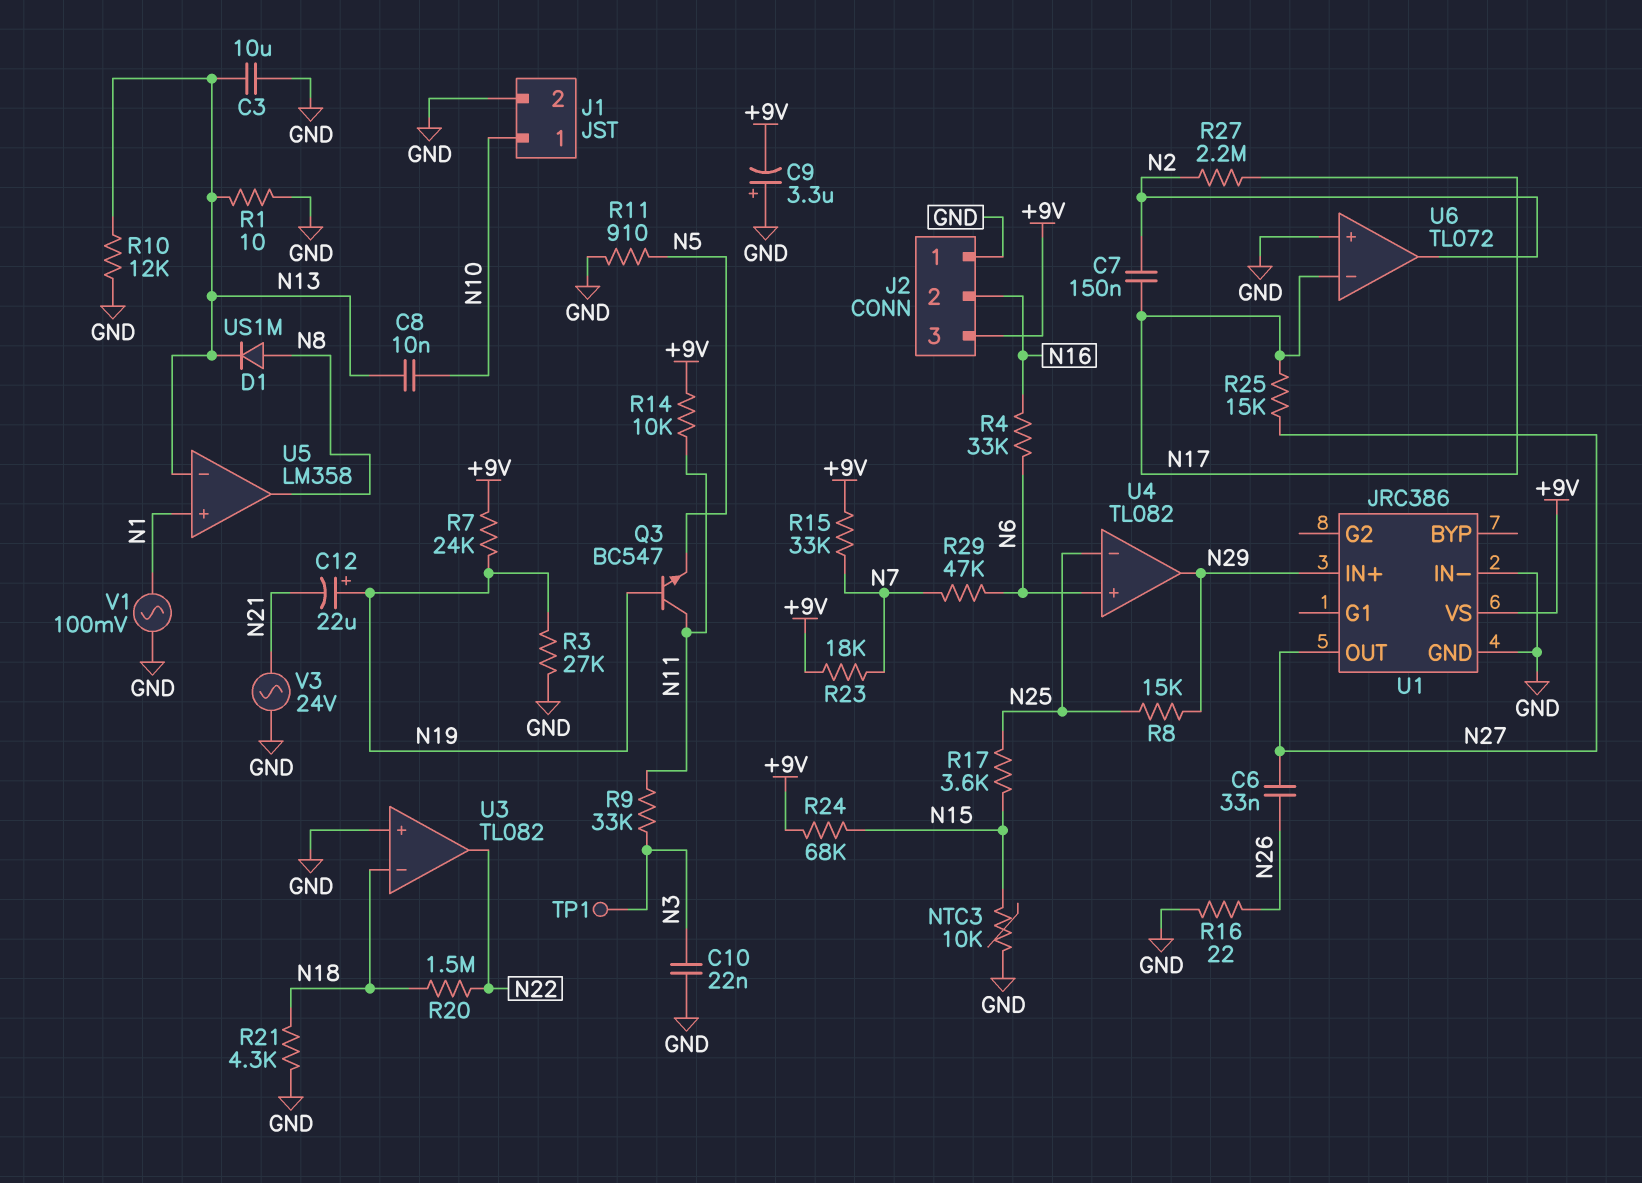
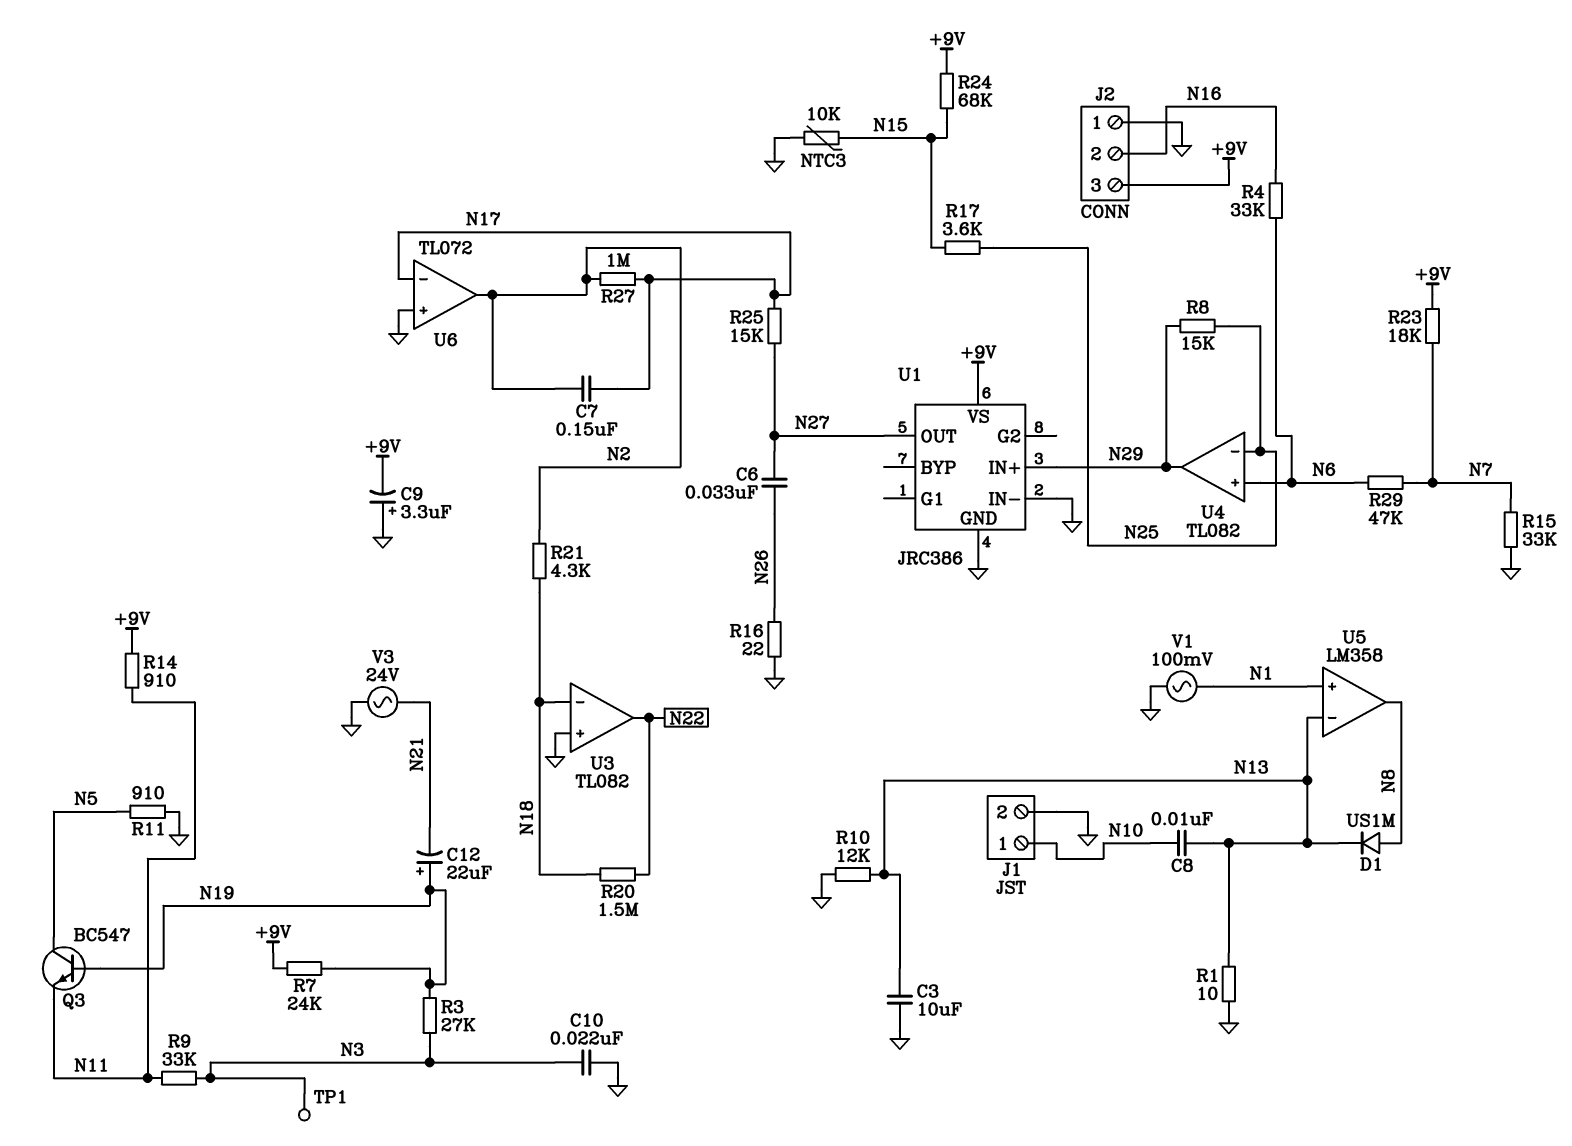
Q3: NPN BC547 (B N19, C N11, E N5) -> NPN BC547 (B N19, C N5, E N11)
R3: 27k (GND, N19) -> 27k (N3, N19)
R14: 10k (+9V, N11) -> 910 (+9V, N11)
R15: 33k (+9V, N7) -> 33k (GND, N7)
R21: 4.3k (GND, N18) -> 4.3k (N2, N18)
R27: 2.2M (N2, N17) -> 1M (N2, N17)

